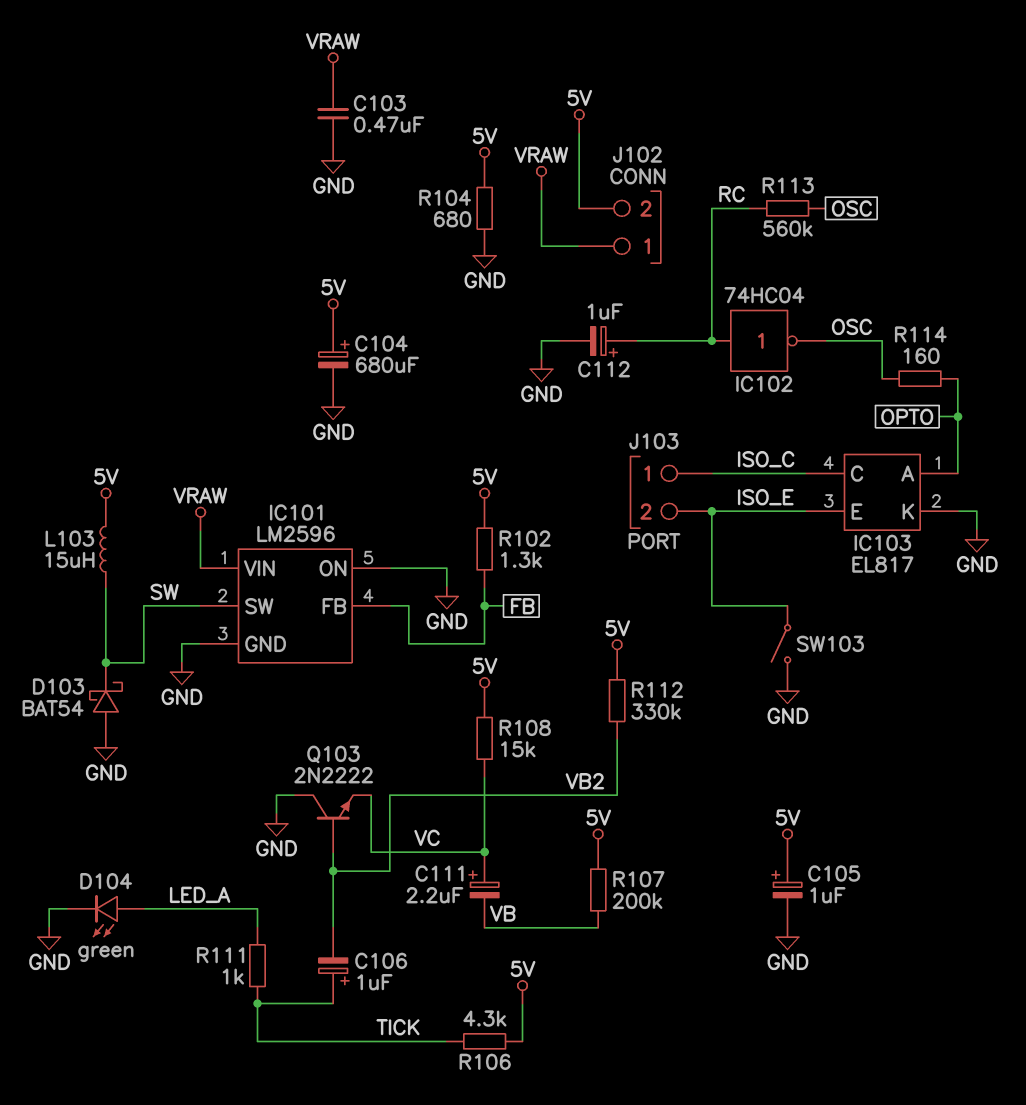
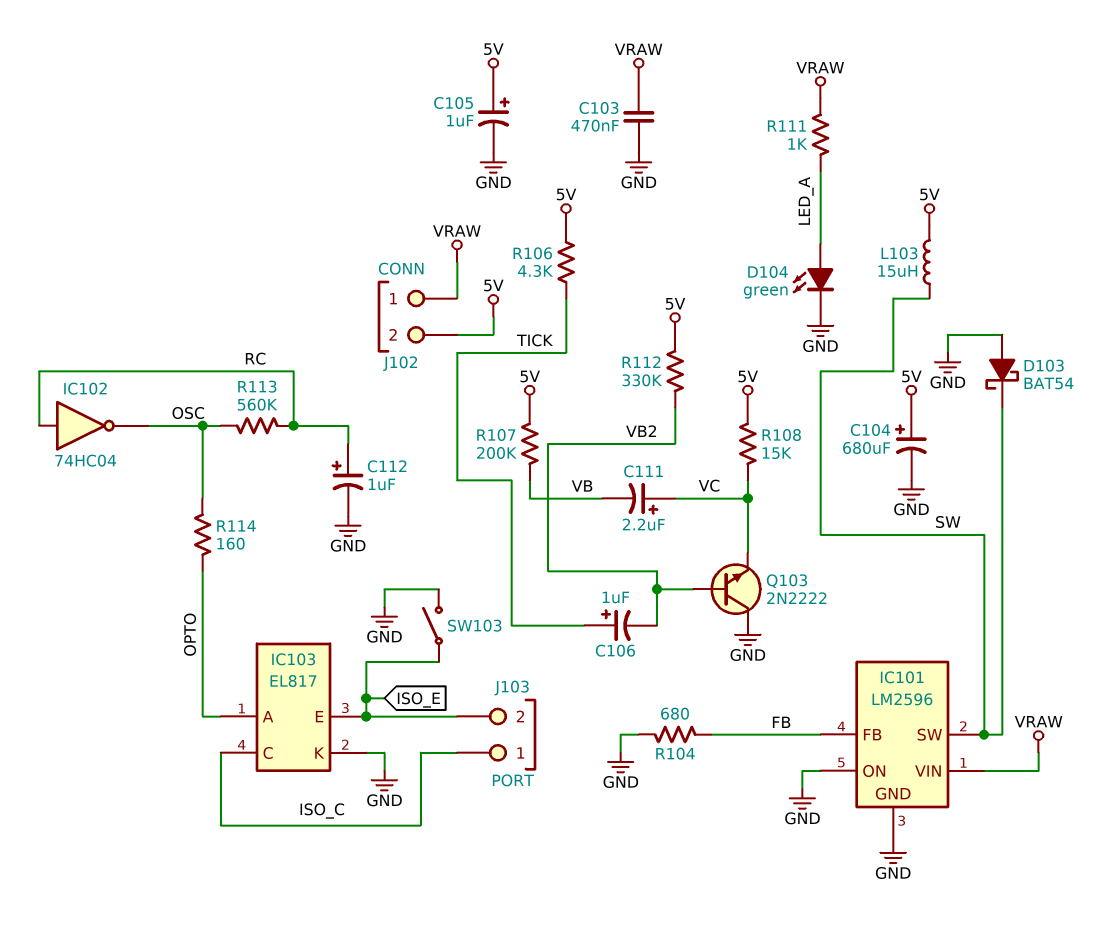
R102: 1.3k (5V, FB) -> none
R104: 680 (5V, GND) -> 680 (FB, GND)
R111: 1k (LED_A, TICK) -> 1k (LED_A, VRAW)

